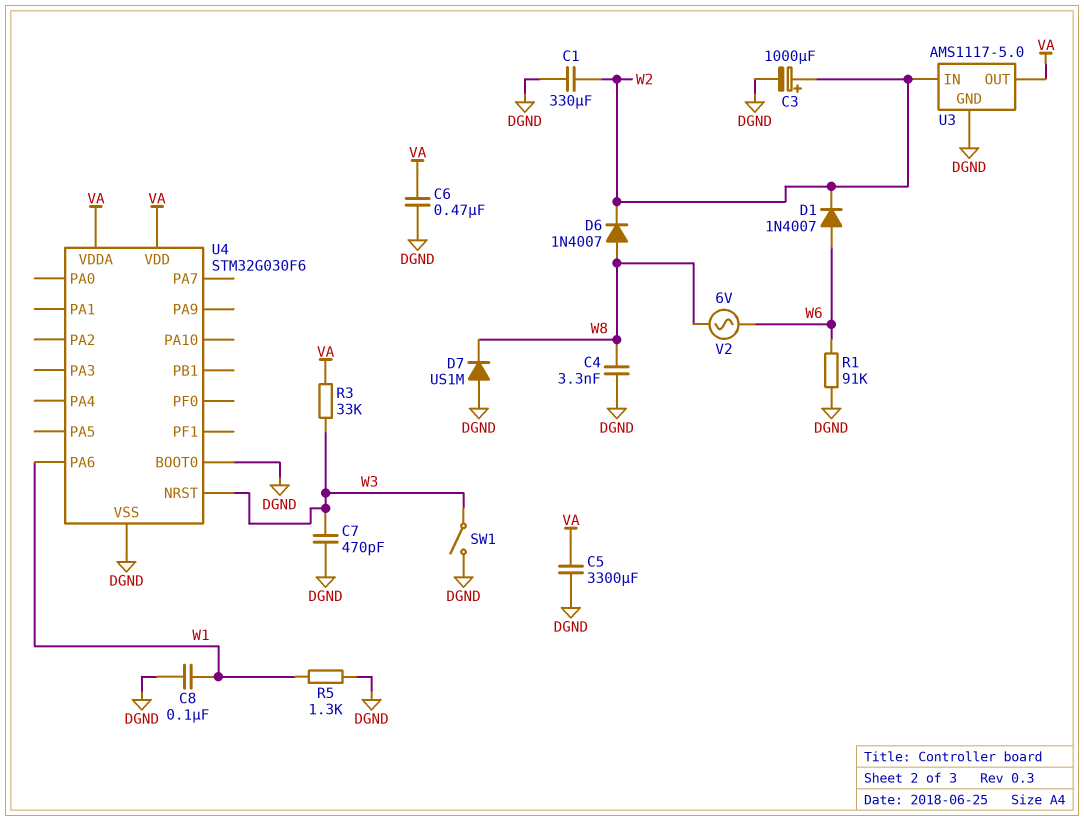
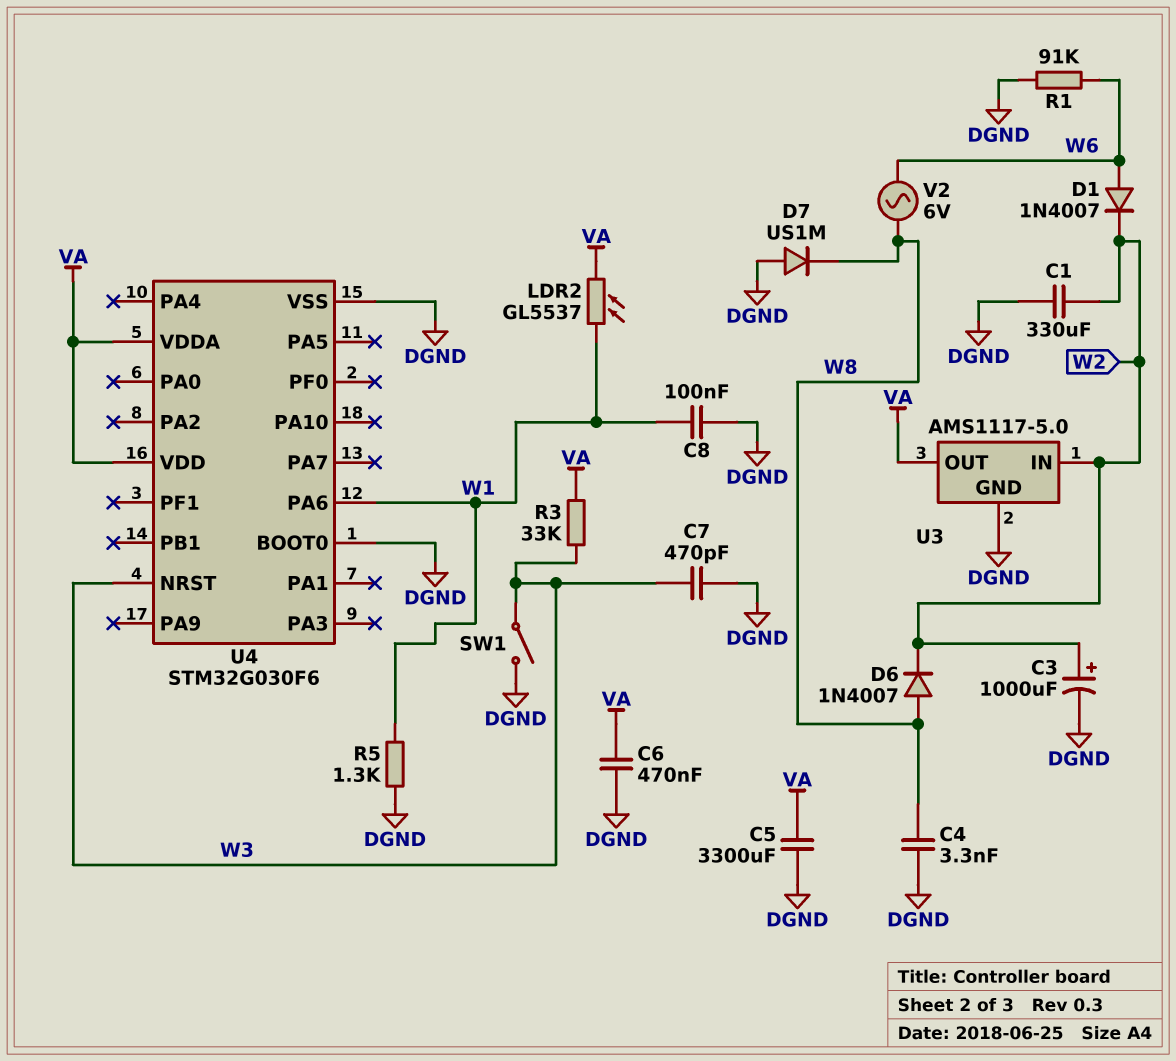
LDR2: none -> GL5537 (VA, W1)

